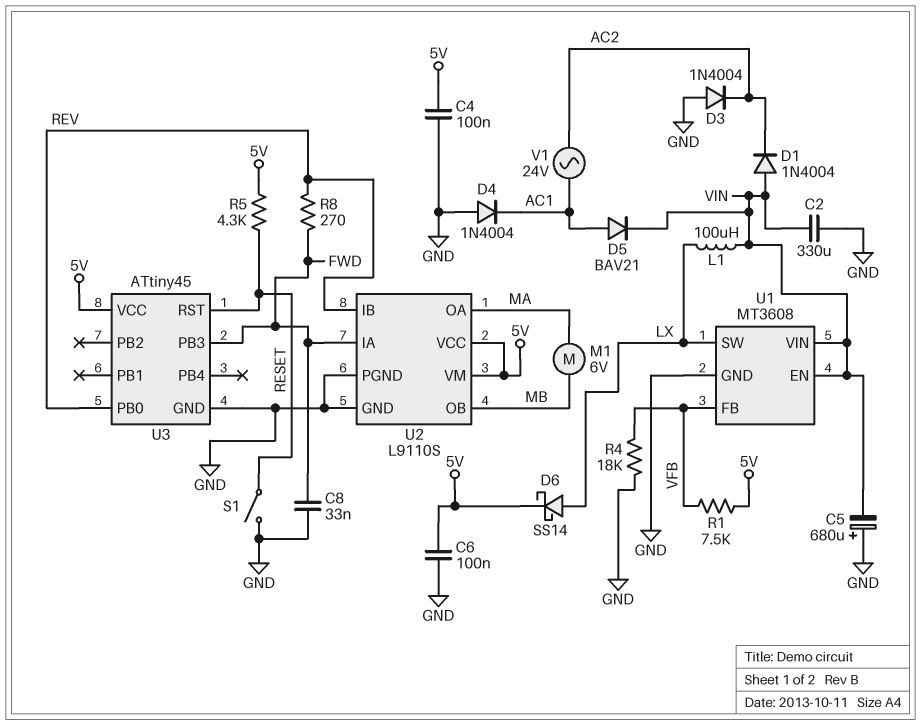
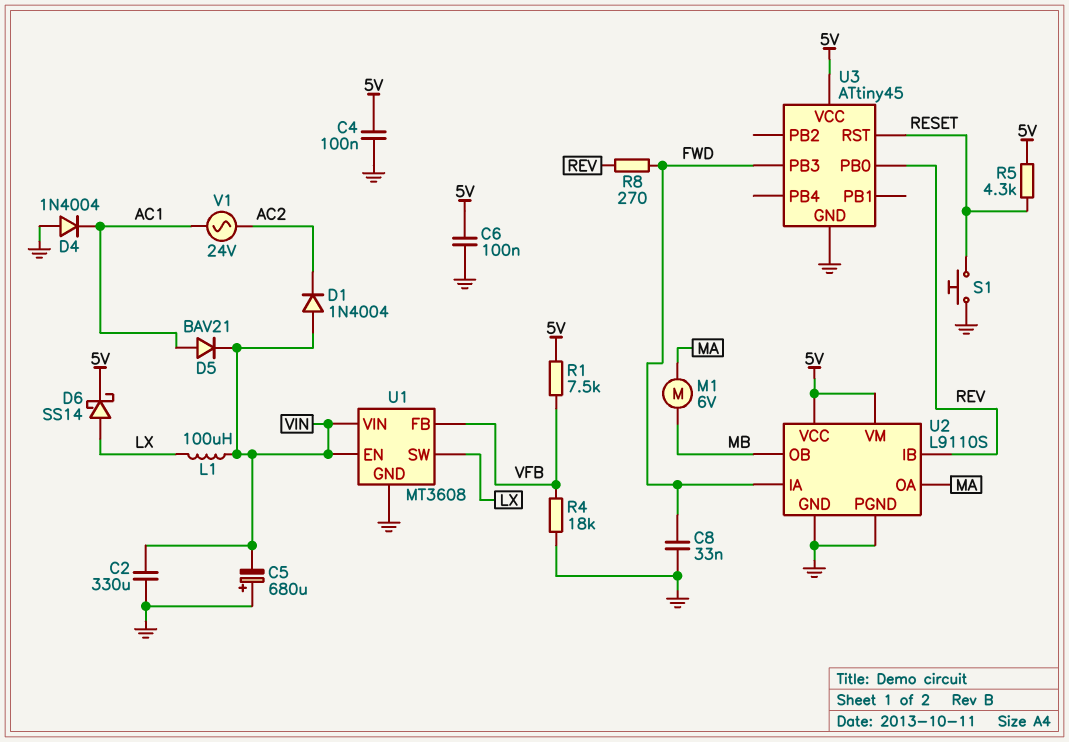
D3: diode 1N4004 (A GND, K AC2) -> none
S1: switch (GND, RESET) -> button (GND, RESET)

